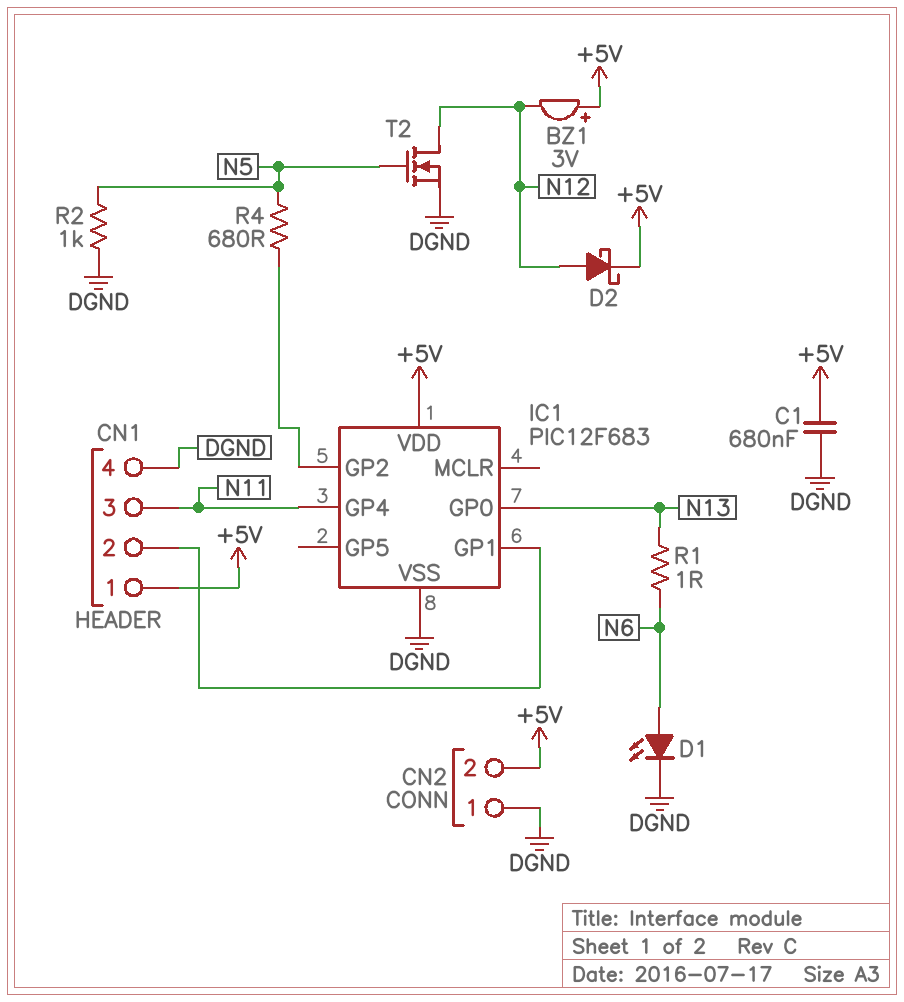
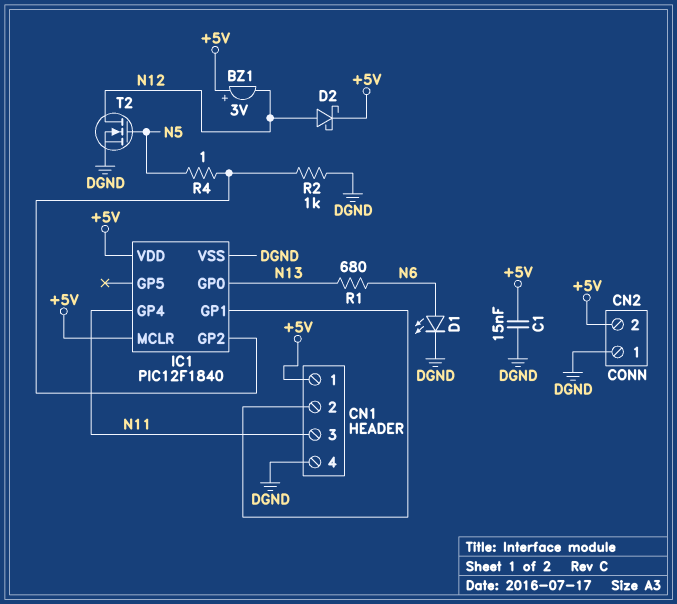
C1: 680nF (+5V, DGND) -> 15nF (+5V, DGND)
IC1: PIC12F683 -> PIC12F1840
IC1 pin MCLR: none -> +5V
R1: 1 (N6, N13) -> 680 (N6, N13)
R2: 1k (DGND, N5) -> 1k (DGND, IC1/GP2)
R4: 680 (IC1/GP2, N5) -> 1 (IC1/GP2, N5)

